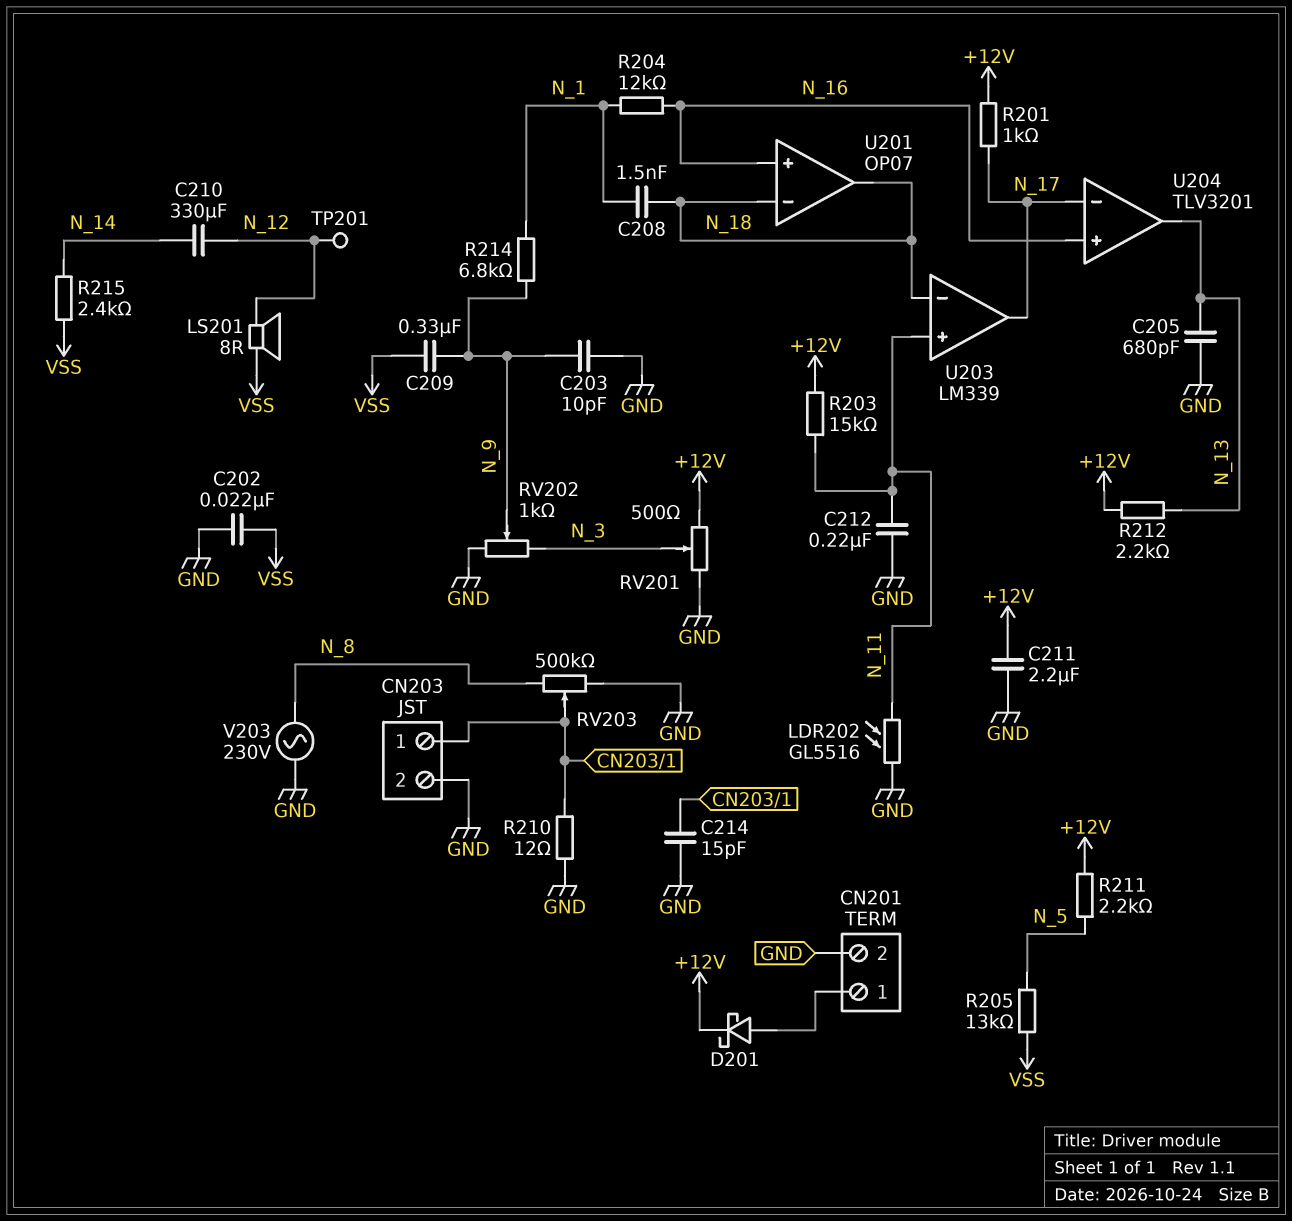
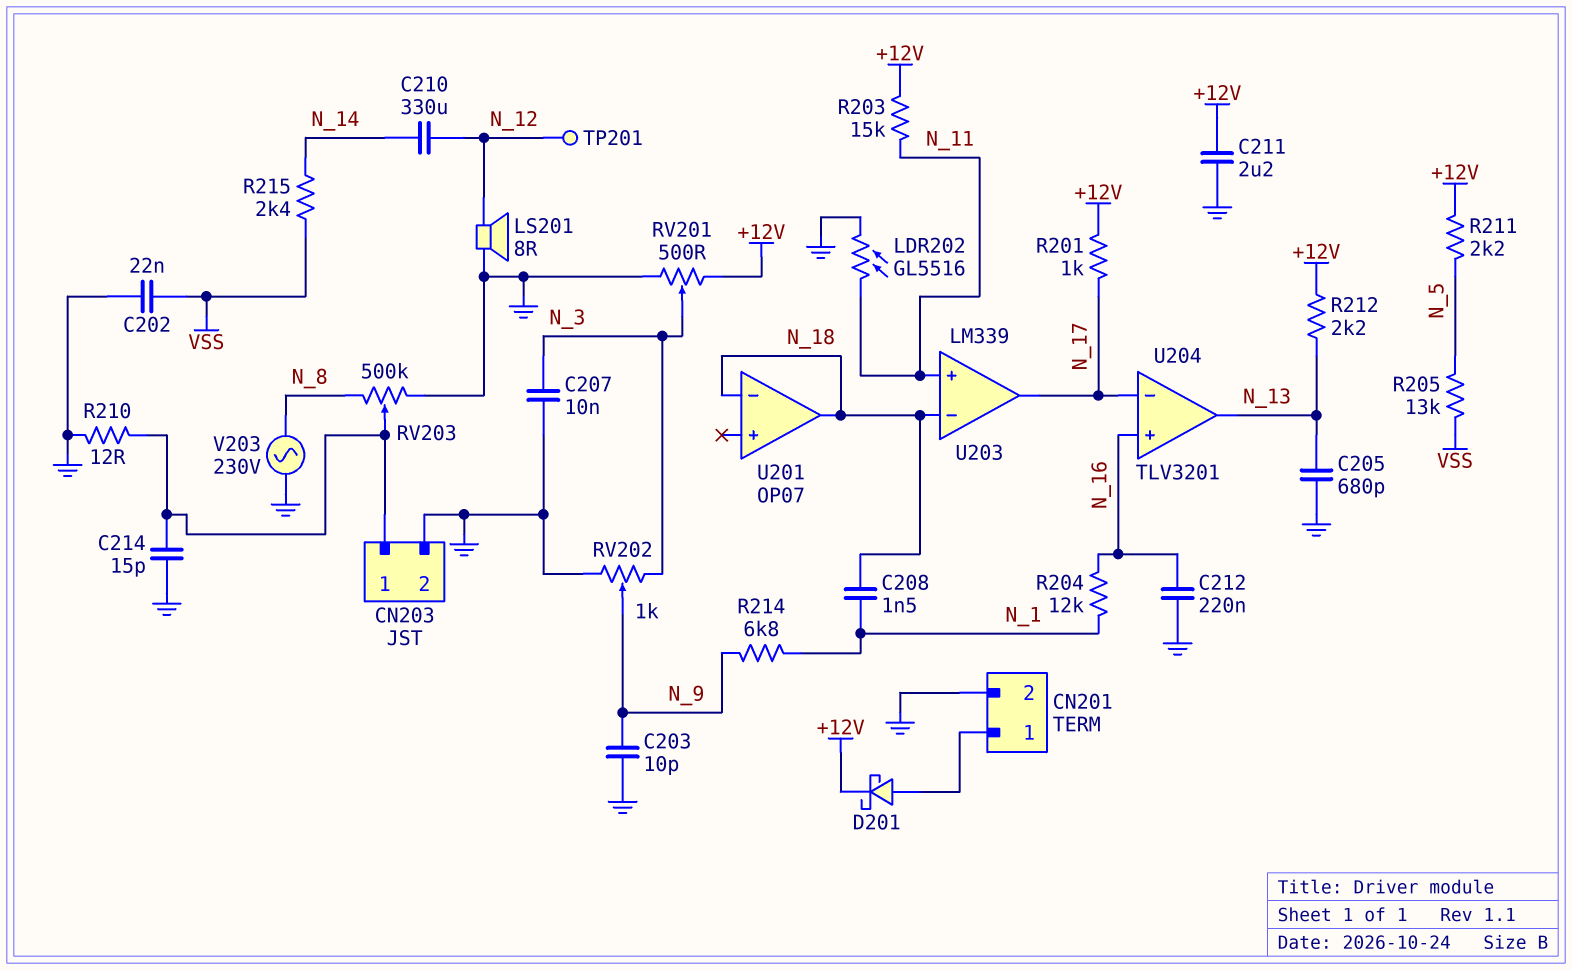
C207: none -> 10nF (GND, N_3)
C209: 330nF (N_9, VSS) -> none
C212: 220nF (GND, N_11) -> 220nF (GND, N_16)
LS201: speaker 8R (N_12, VSS) -> speaker 8R (GND, N_12)
U201 pin in+: N_16 -> none

